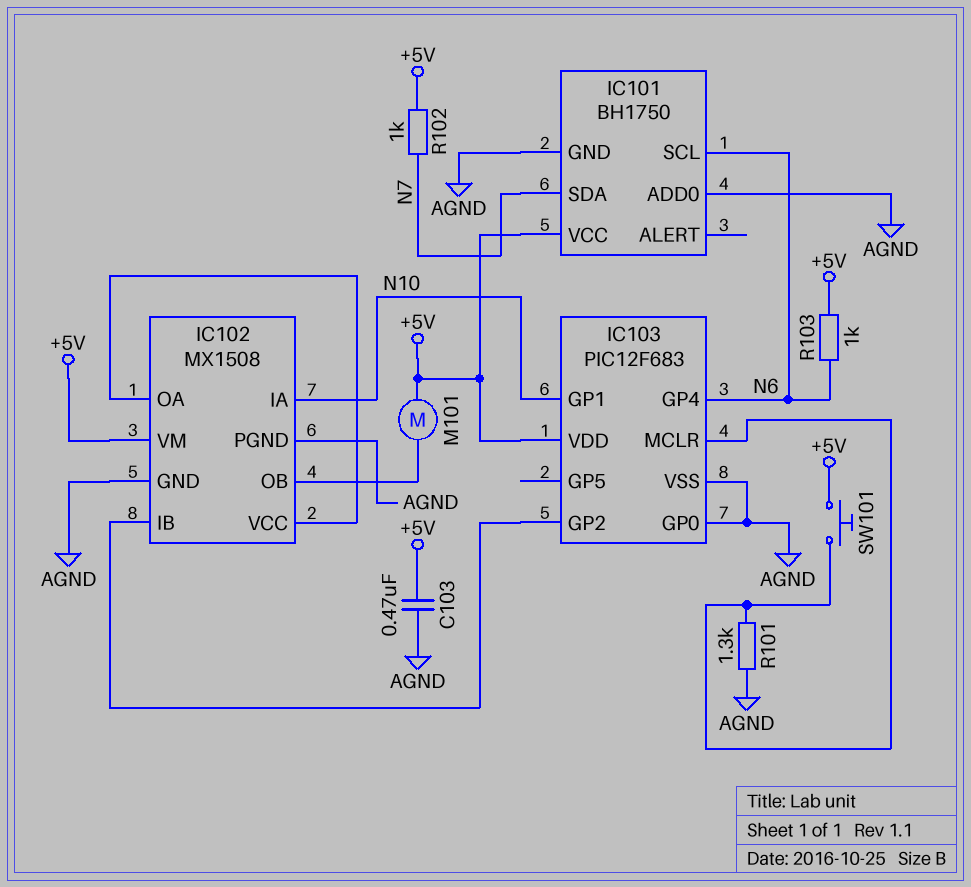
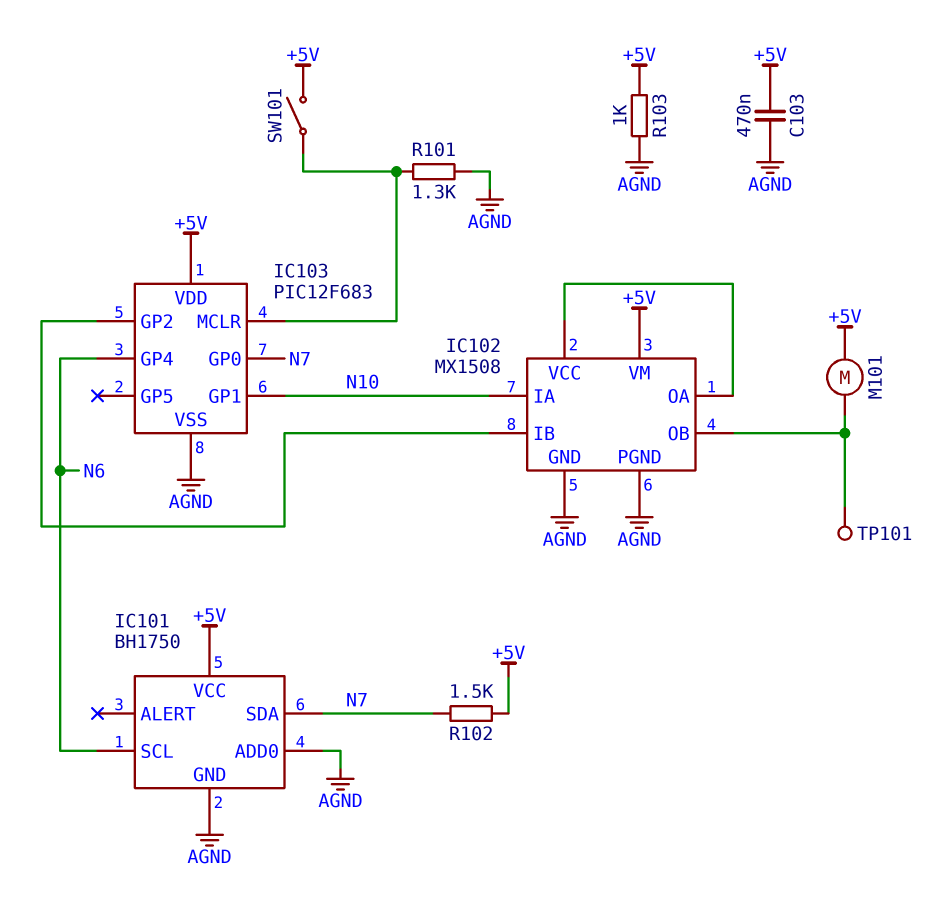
IC103 pin GP0: AGND -> N7
R102: 1k (+5V, N7) -> 1.5k (+5V, N7)
R103: 1k (+5V, N6) -> 1k (+5V, AGND)
SW101: button (+5V, IC103/MCLR) -> switch (+5V, IC103/MCLR)
TP101: none -> test point (IC102/OB)

